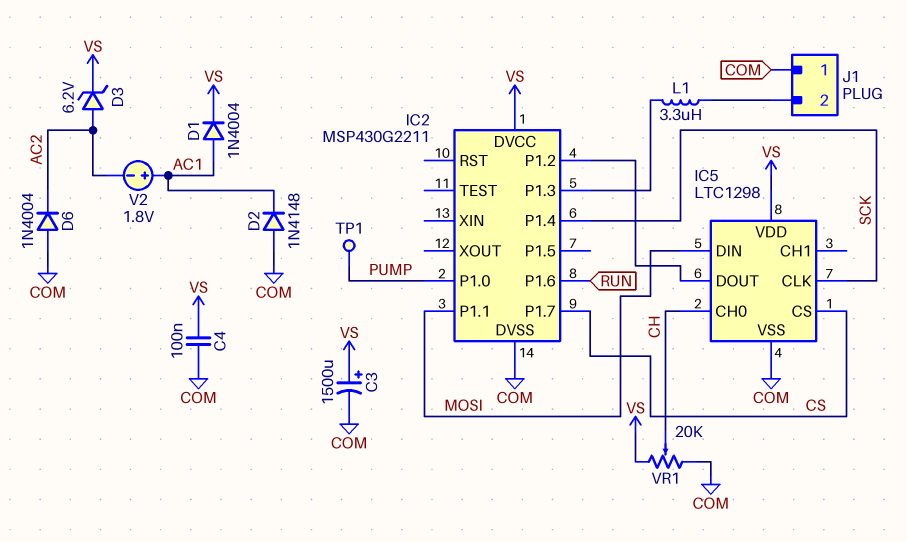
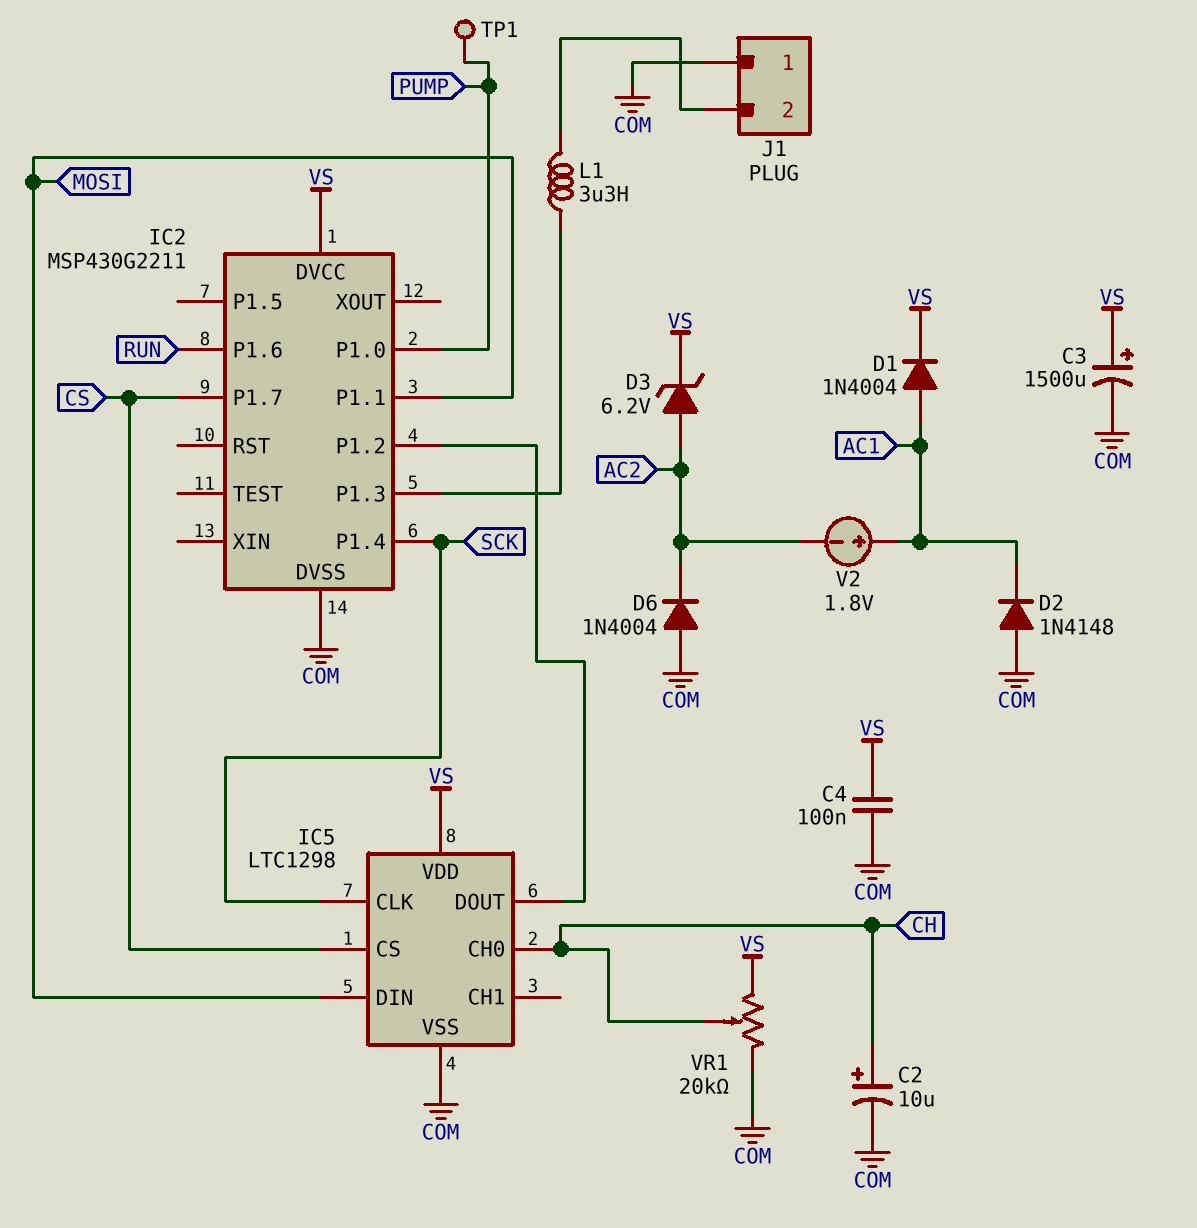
C2: none -> 10uF (plus CH, minus COM)

